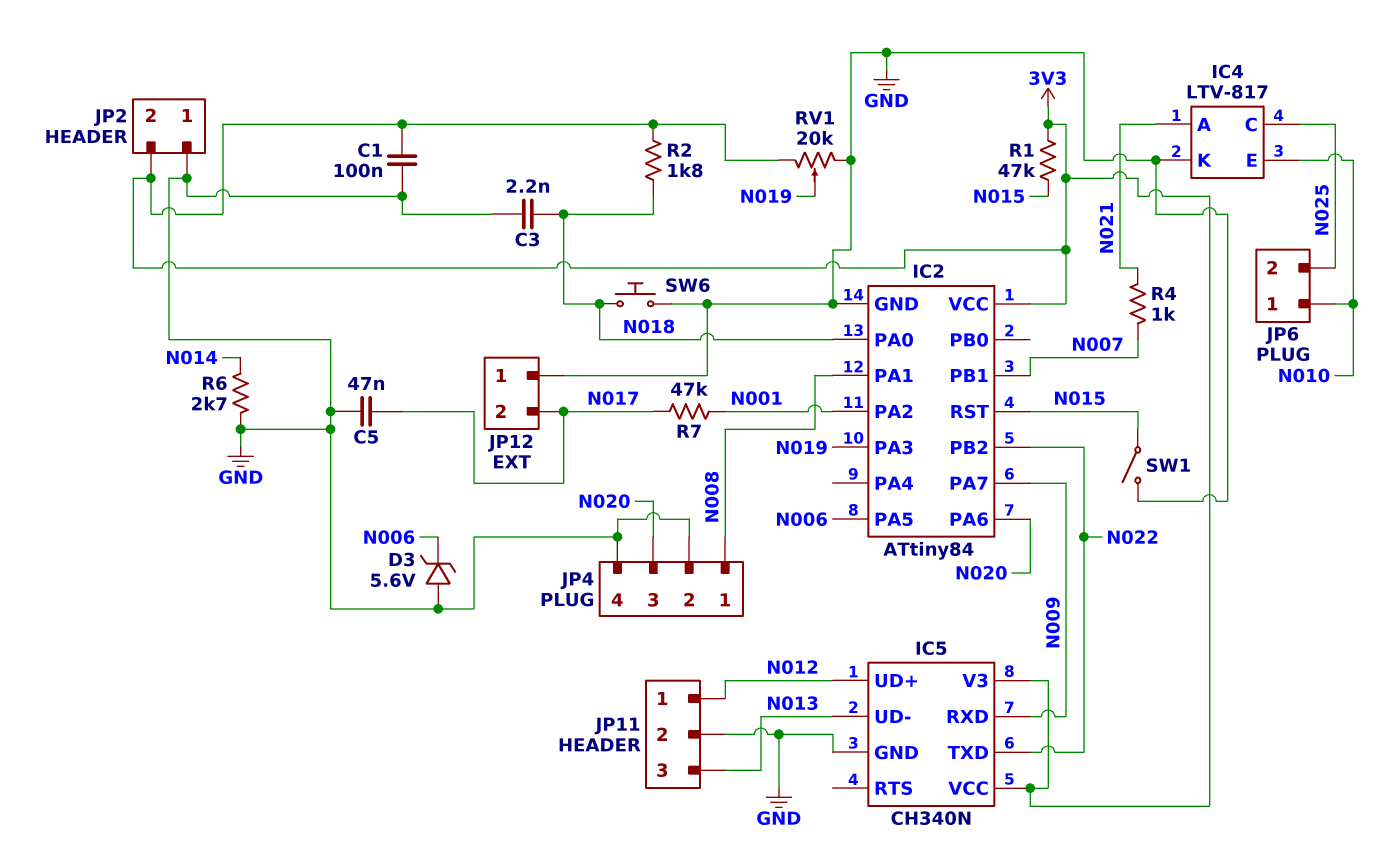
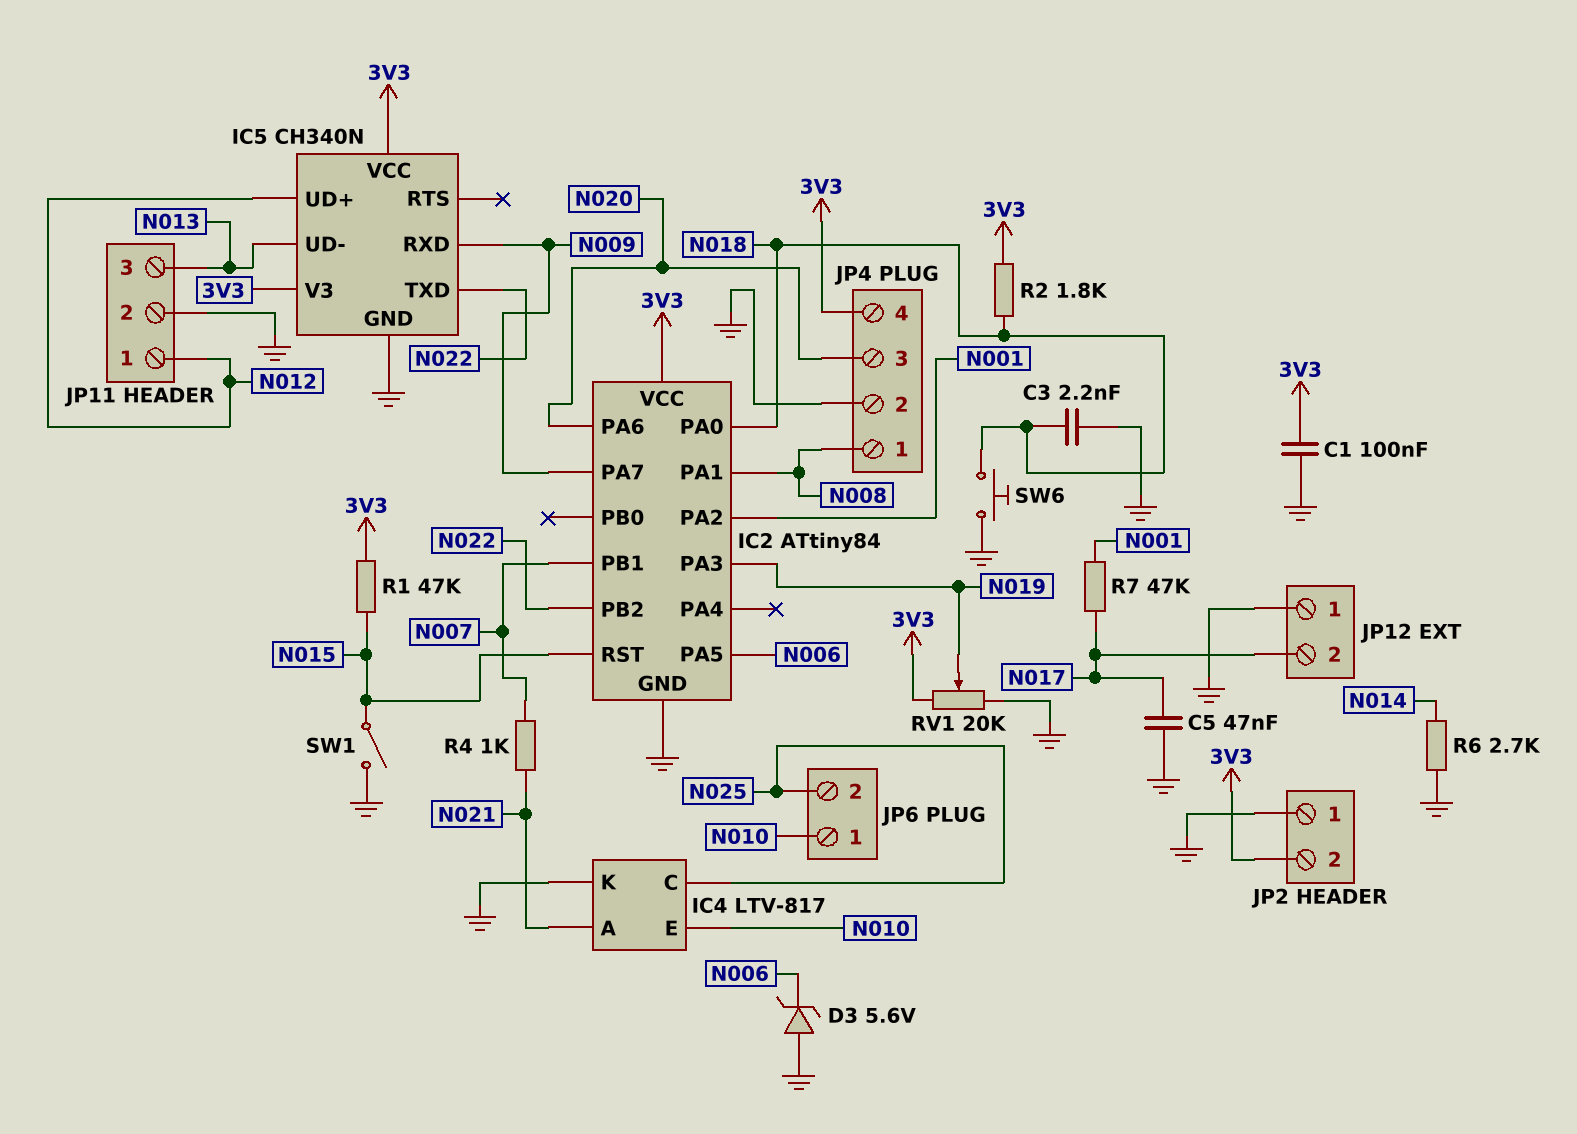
JP4 pin 4: GND -> 3V3

